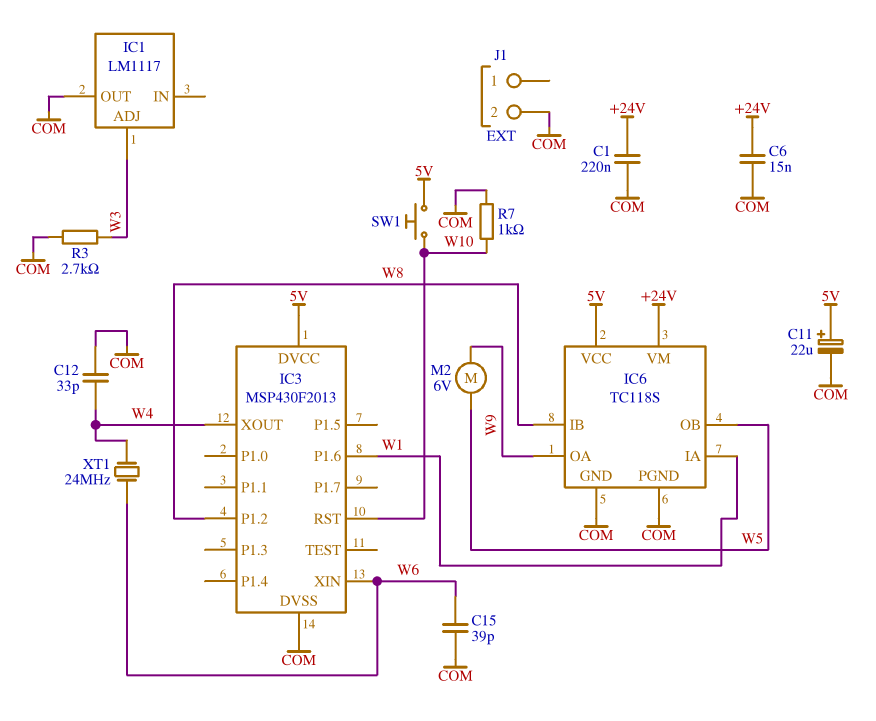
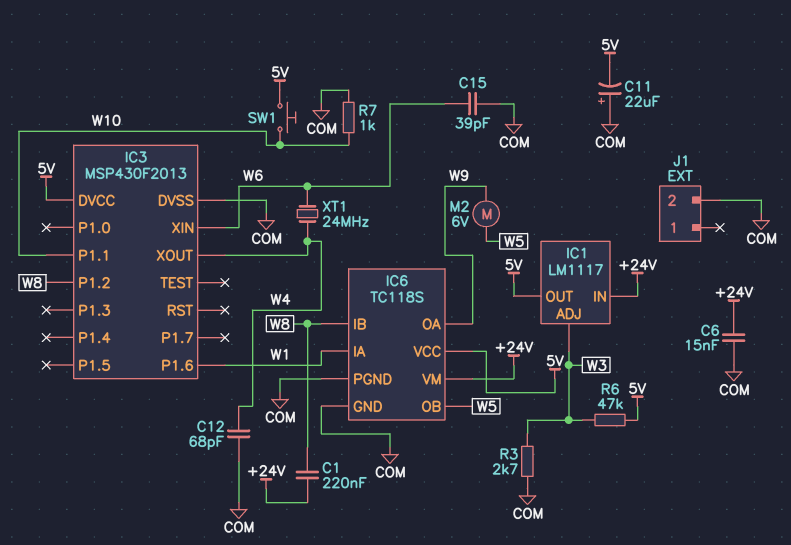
C1: 220nF (+24V, COM) -> 220nF (+24V, W8)
C11: 22uF (plus 5V, minus COM) -> 22uF (plus COM, minus 5V)
C12: 33pF (COM, W4) -> 68pF (COM, W4)
IC1 pin IN: none -> +24V
IC1 pin OUT: COM -> 5V
IC3 pin P1.1: none -> W10
IC3 pin RST: W10 -> none
R6: none -> 47k (5V, W3)

